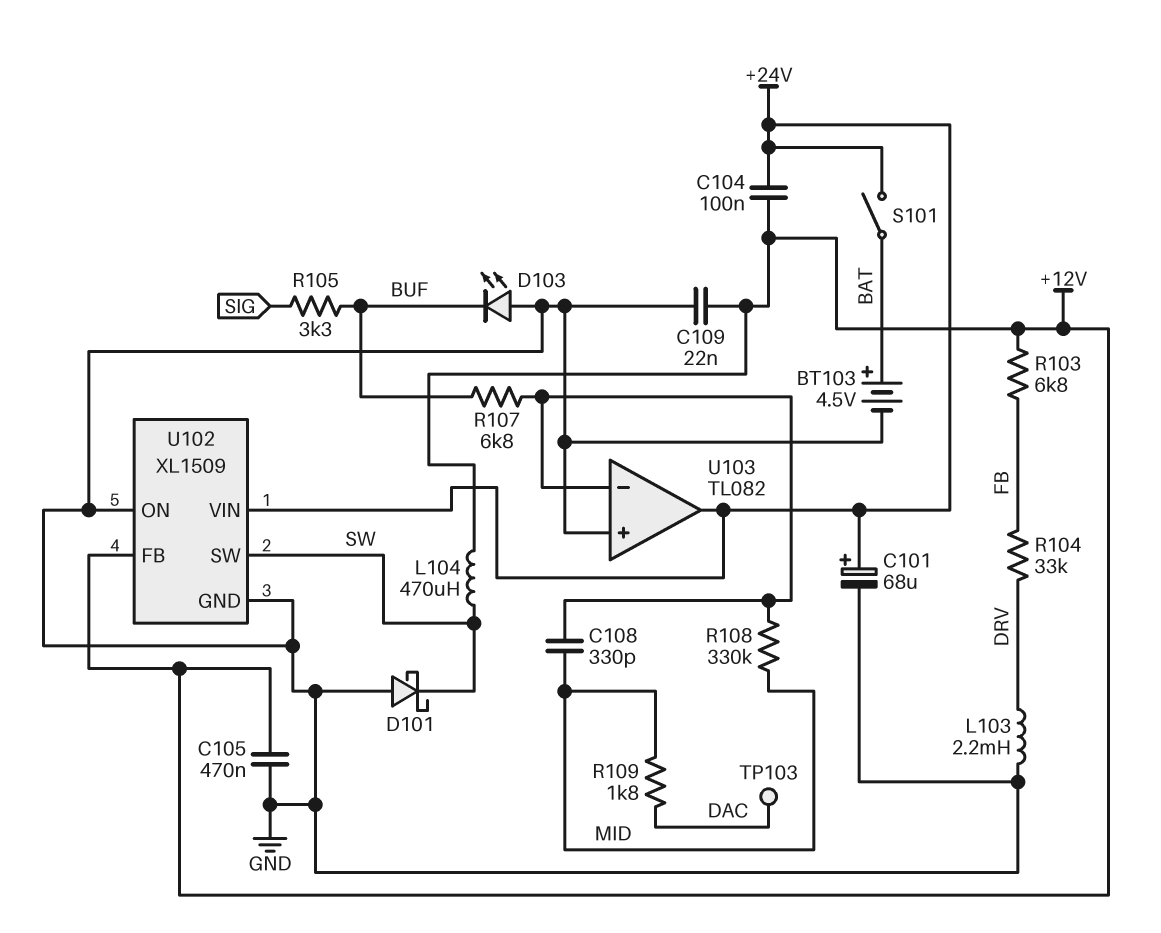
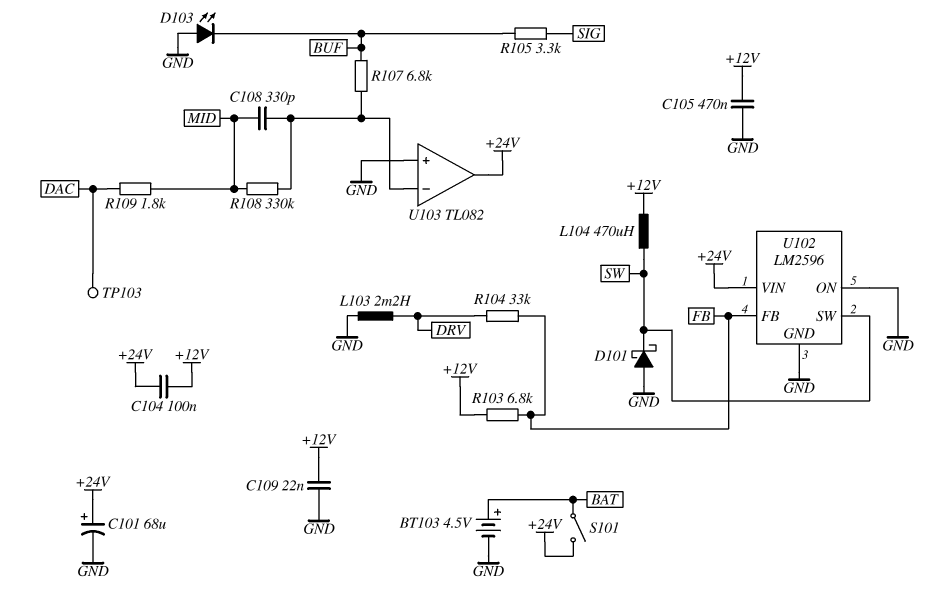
U102: XL1509 -> LM2596
U102 pin FB: +12V -> FB

